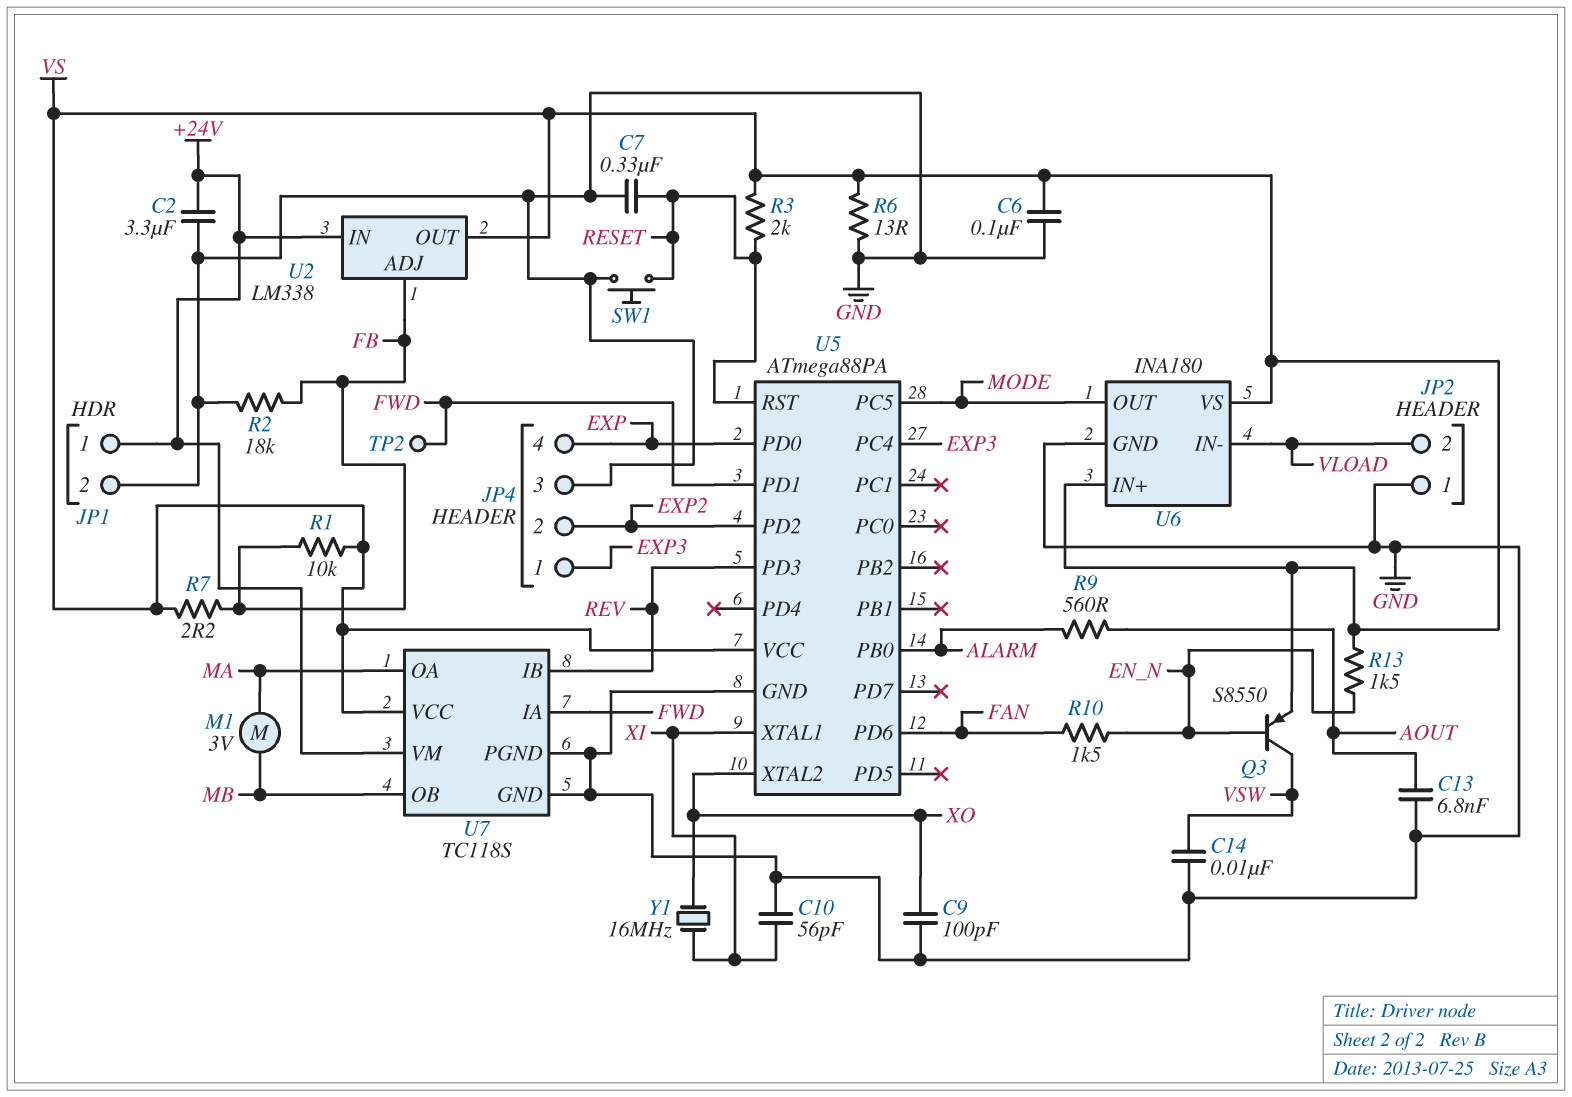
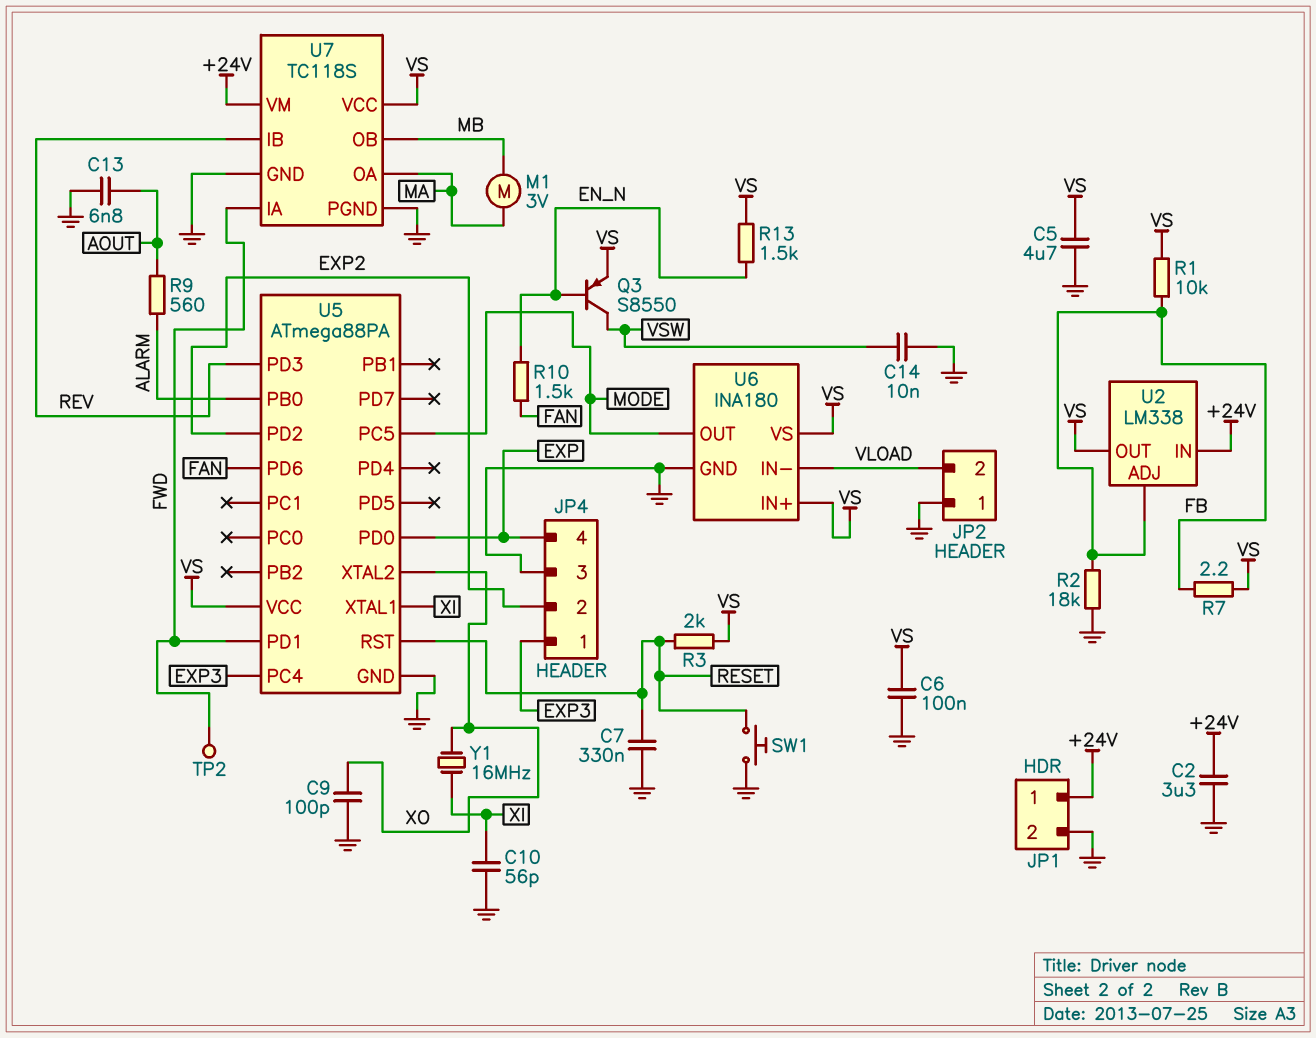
C5: none -> 4.7uF (GND, VS)
R6: 13 (GND, VS) -> none

